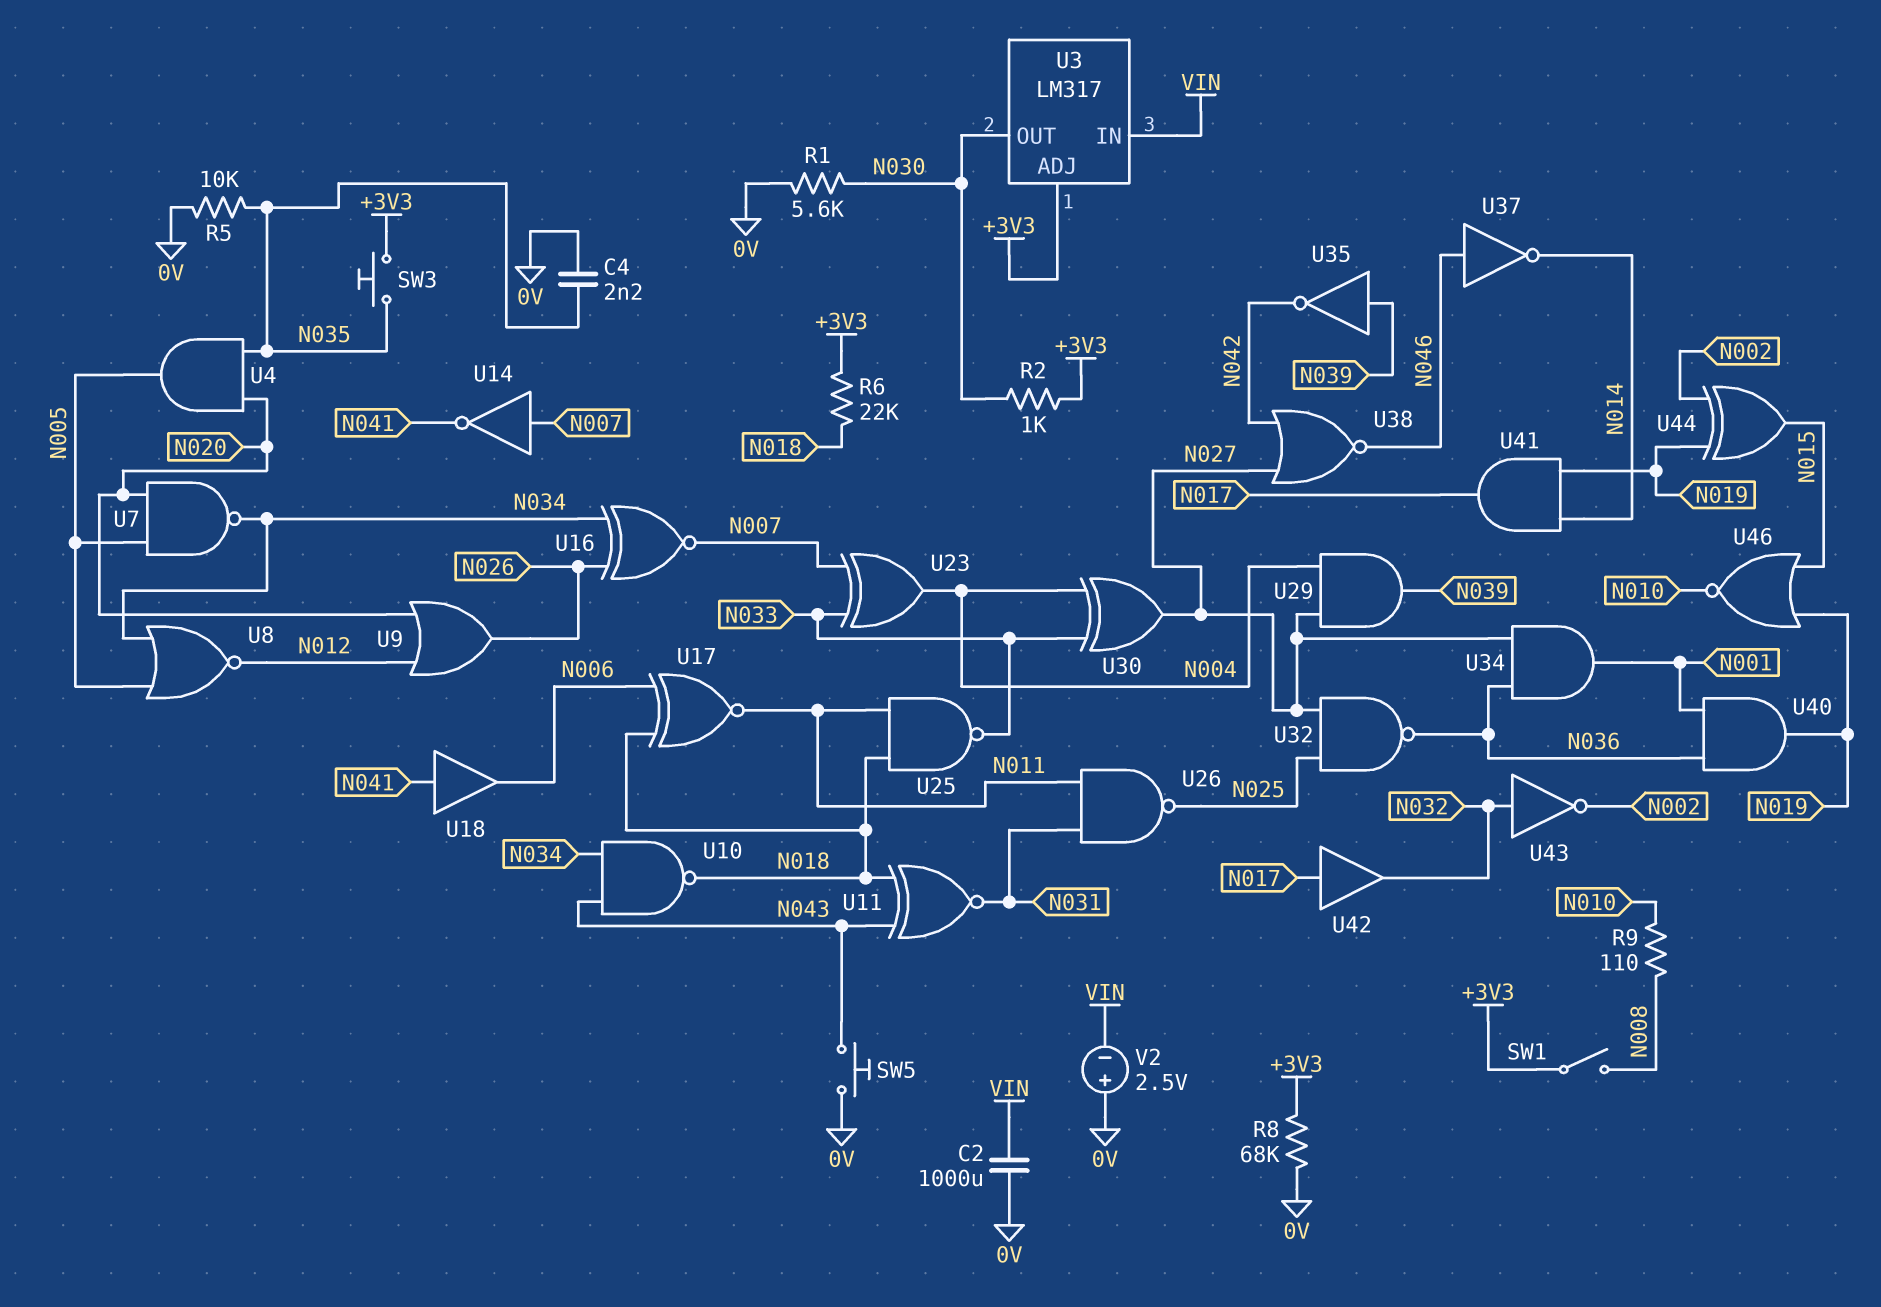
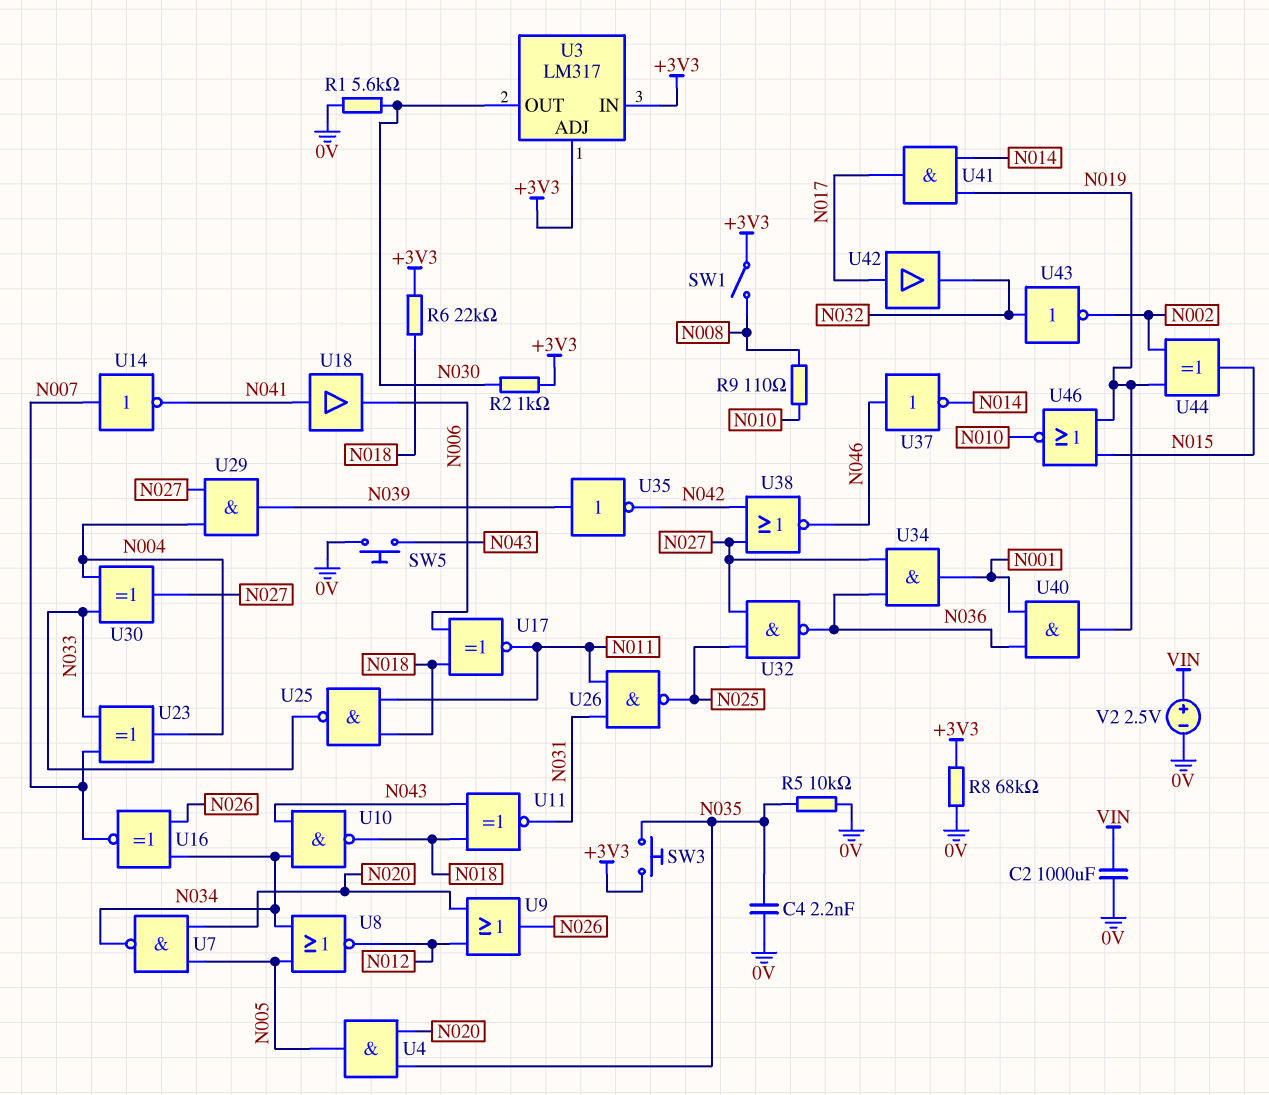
U3 pin IN: VIN -> +3V3
V2: 2.5V (plus 0V, minus VIN) -> 2.5V (plus VIN, minus 0V)

